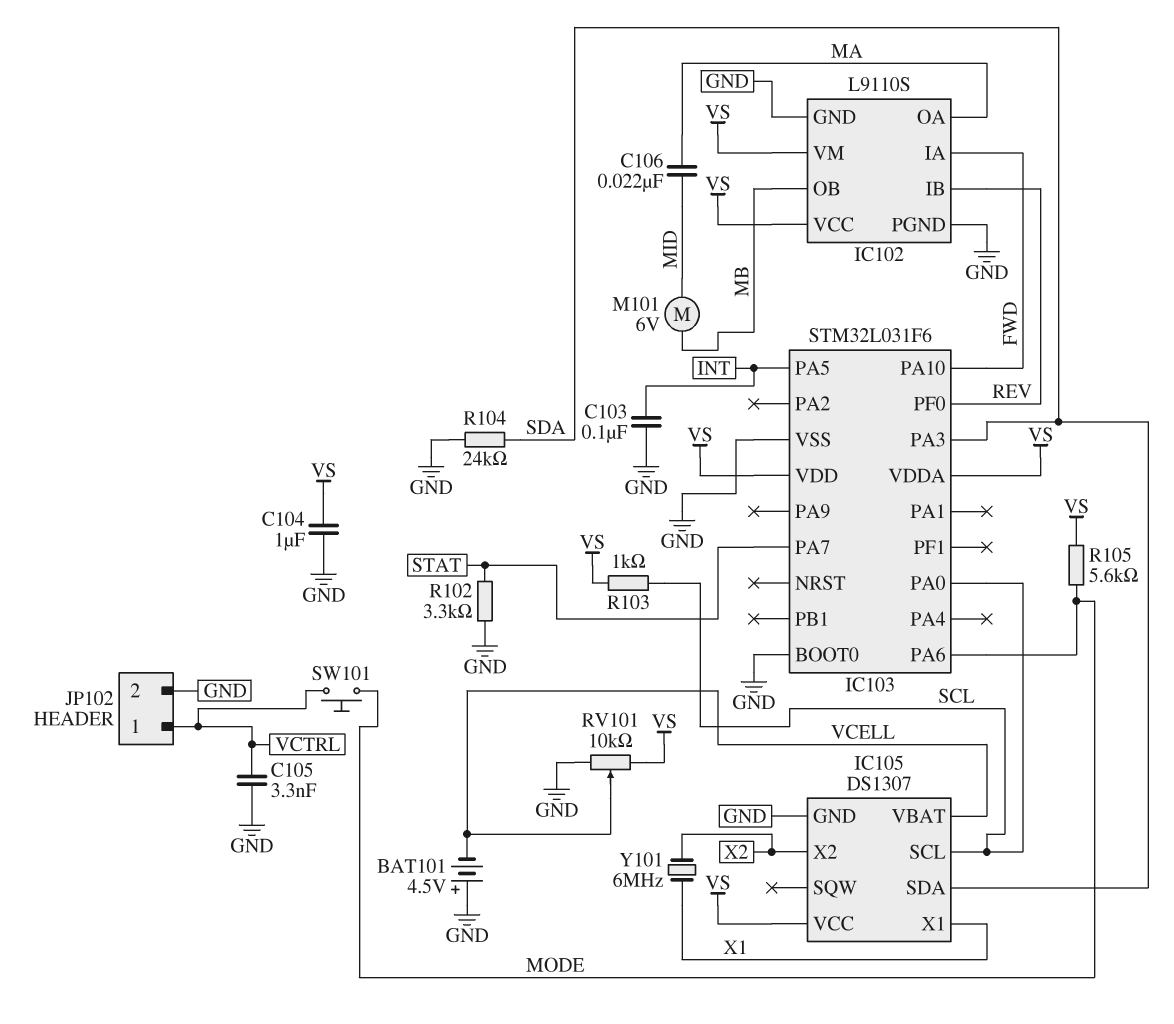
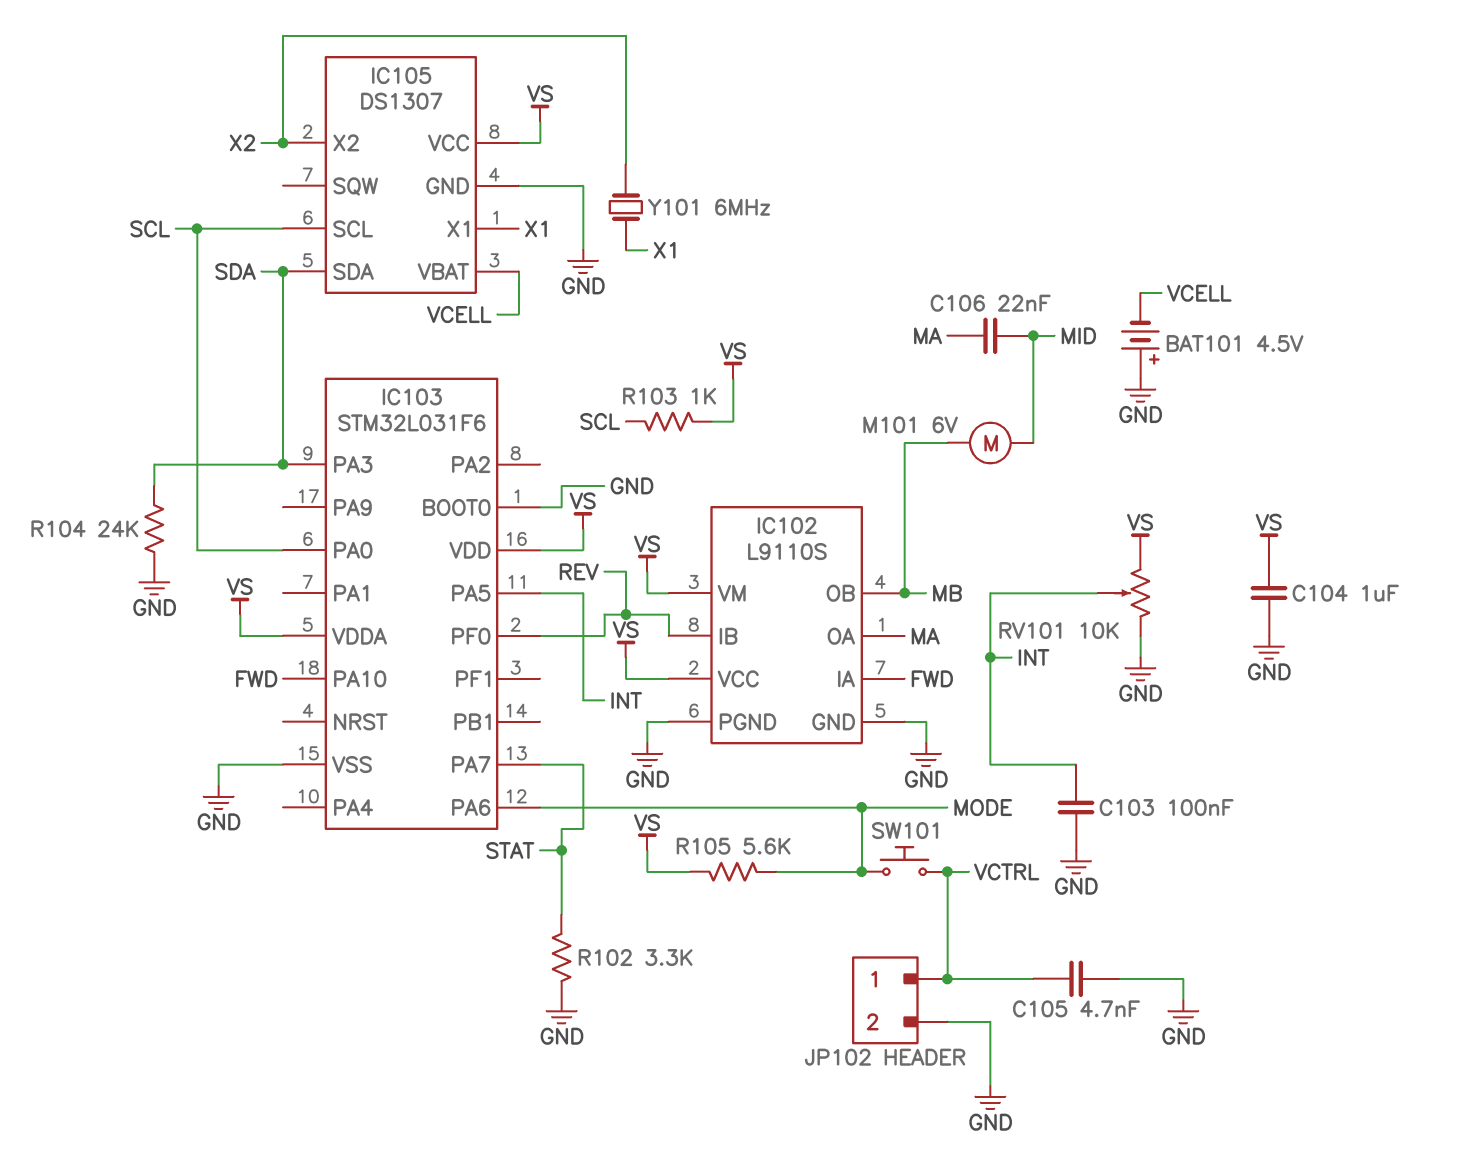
C105: 3.3nF (GND, VCTRL) -> 4.7nF (GND, VCTRL)
RV101: 10k (GND, VS, wiper VCELL) -> 10k (GND, VS, wiper INT)

